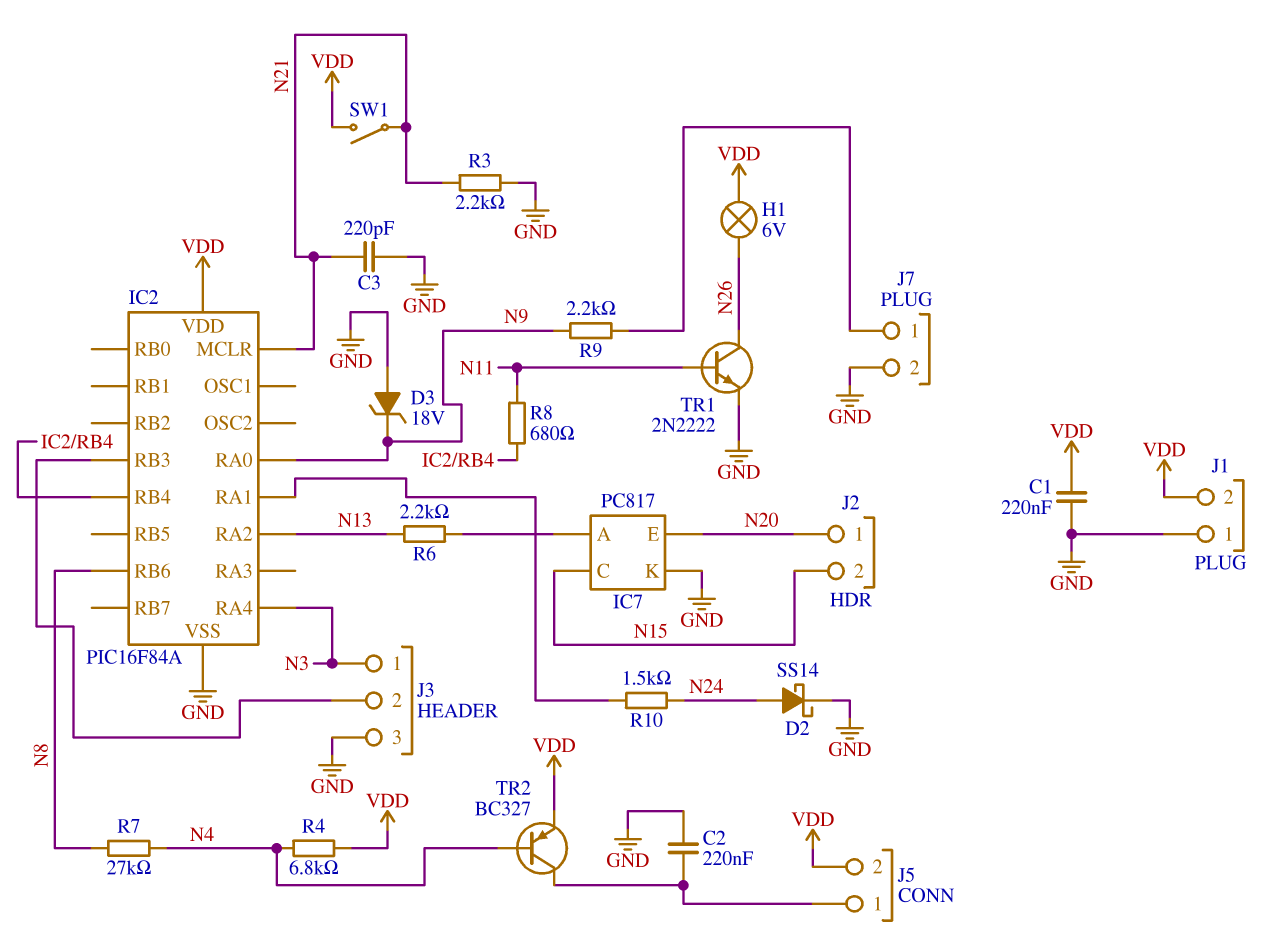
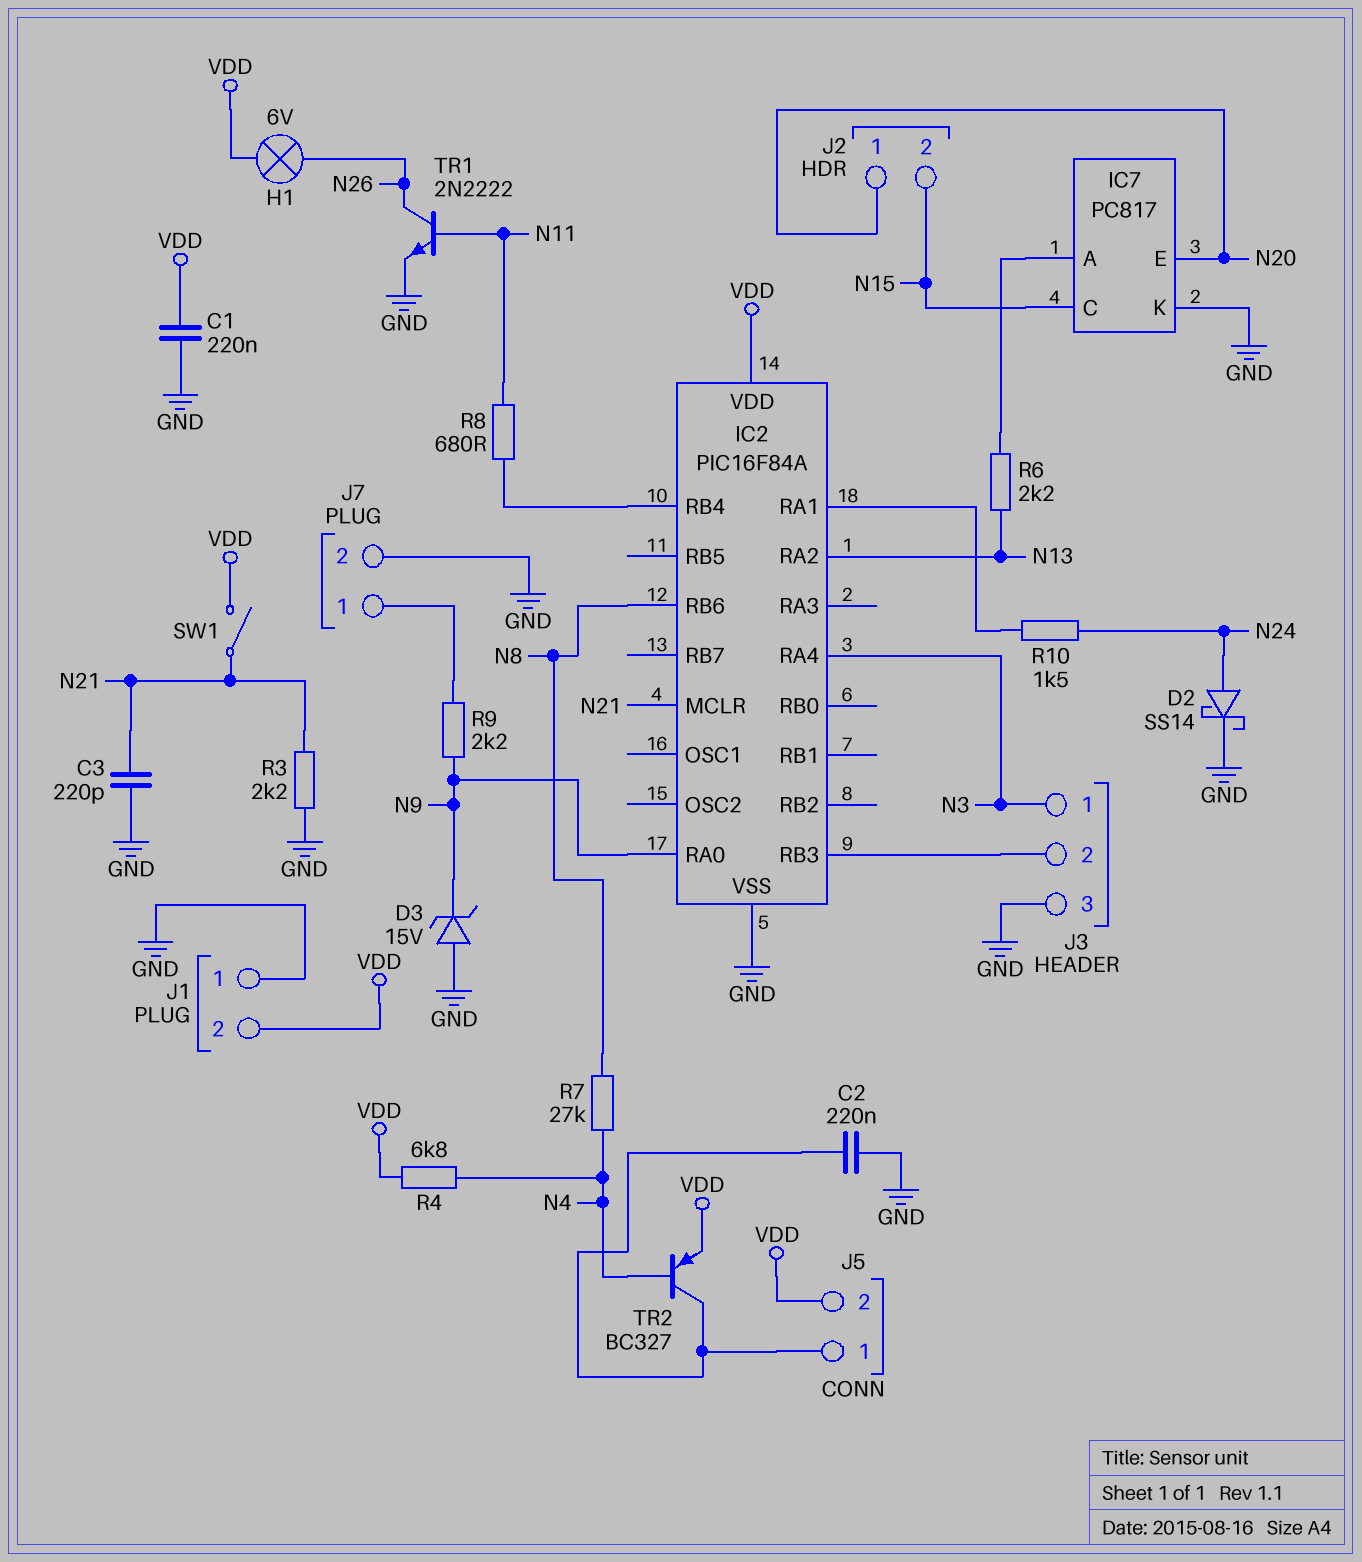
D3: zener 18V (A GND, K N9) -> zener 15V (A GND, K N9)

